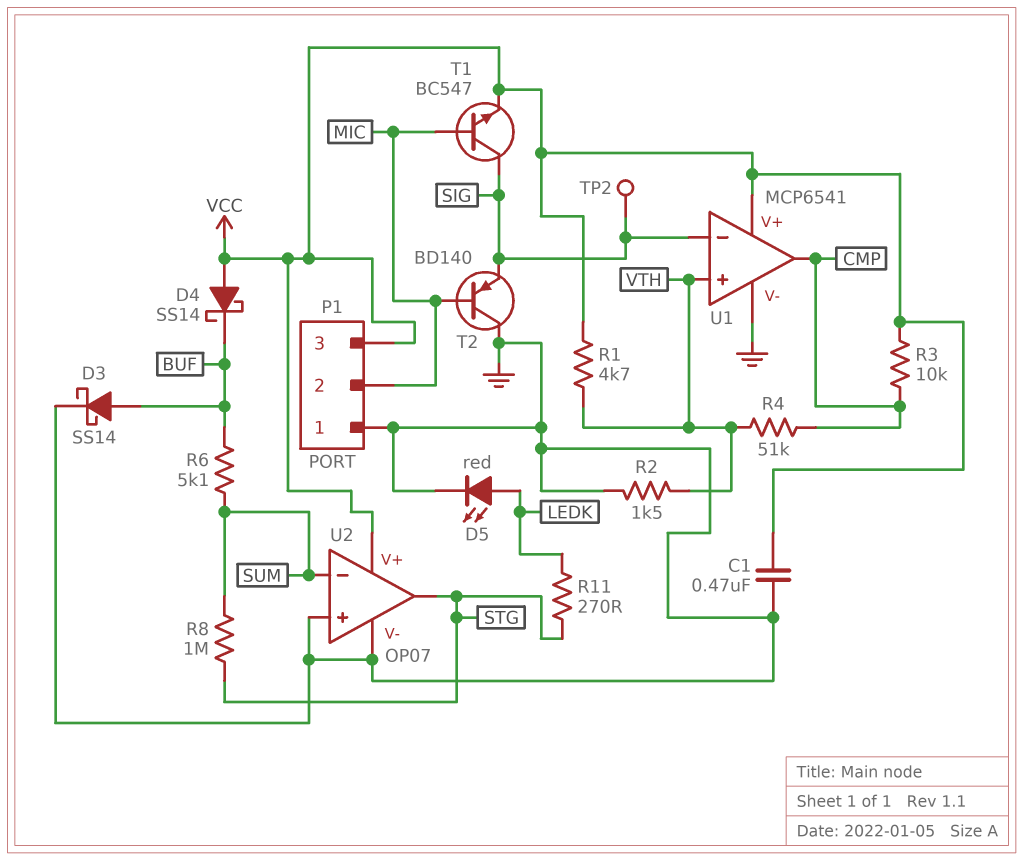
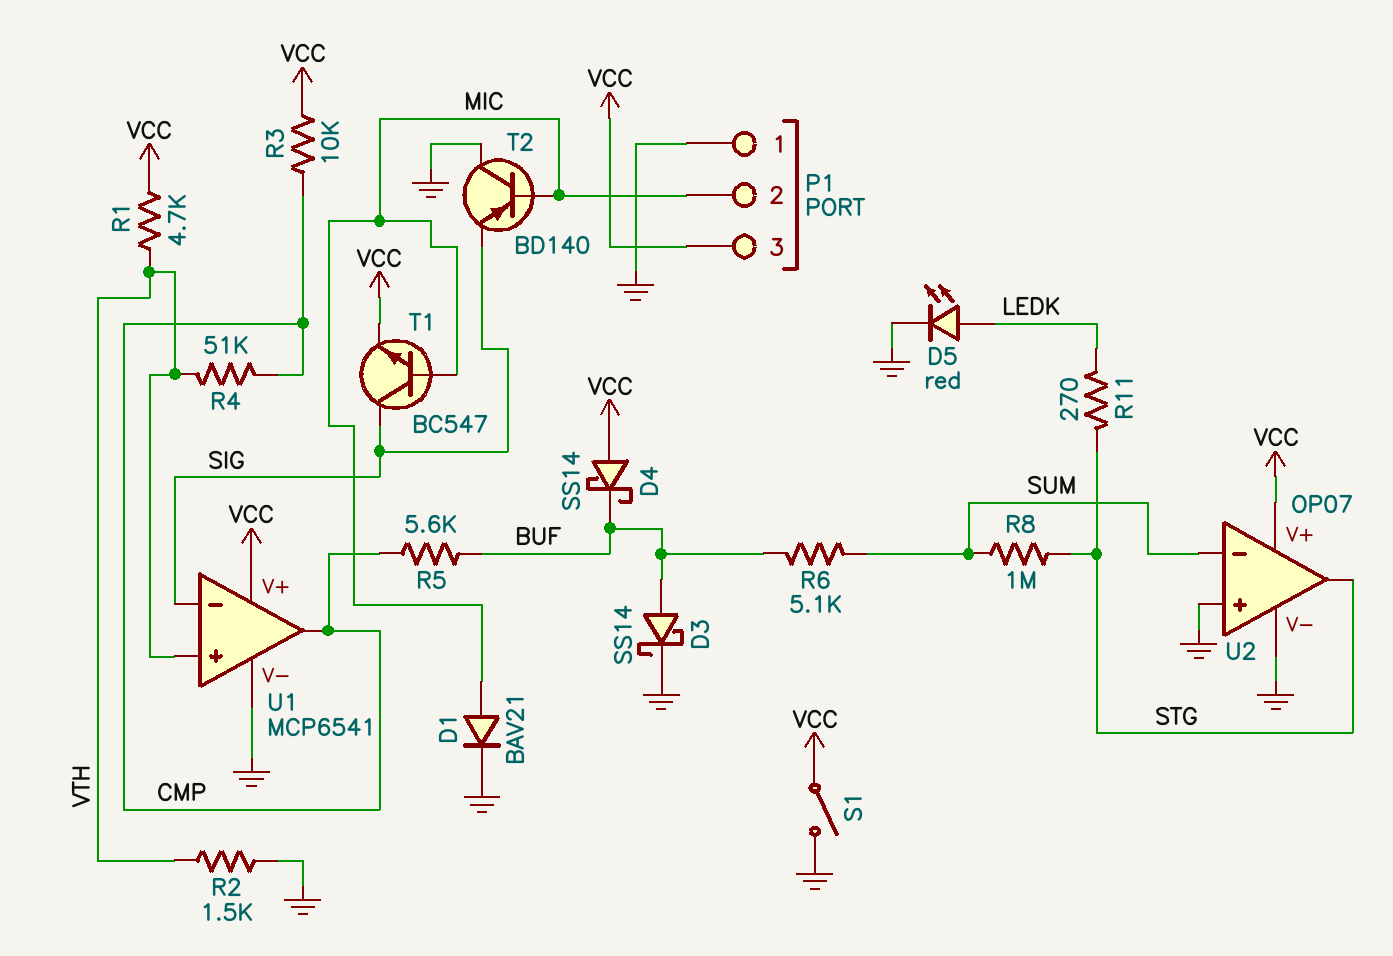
C1: 470nF (GND, VCC) -> none
D1: none -> diode BAV21 (A MIC, K GND)
R5: none -> 5.6k (BUF, CMP)
S1: none -> switch (GND, VCC)
TP2: test point (SIG) -> none

